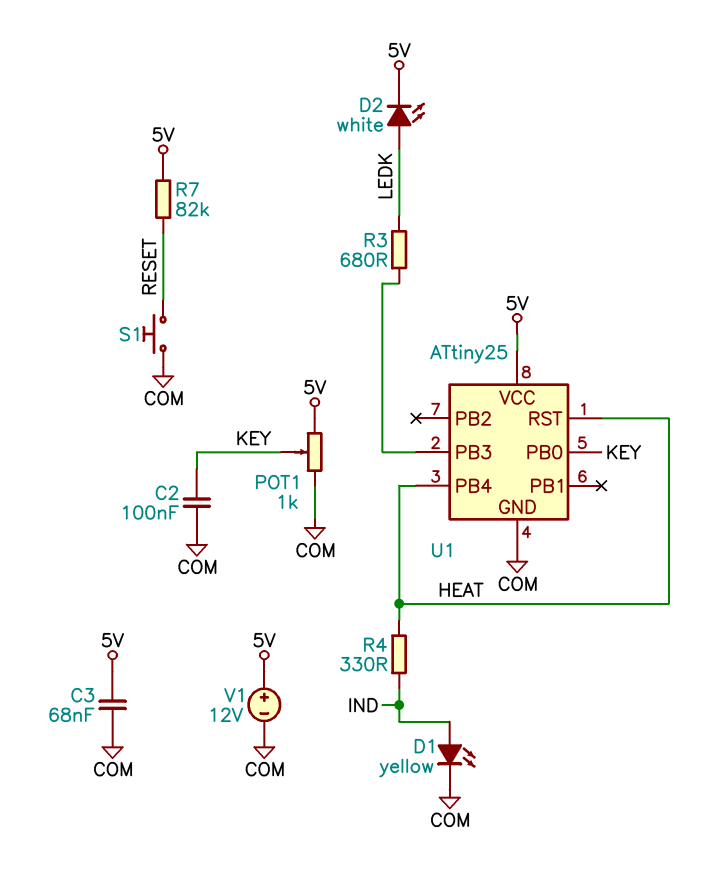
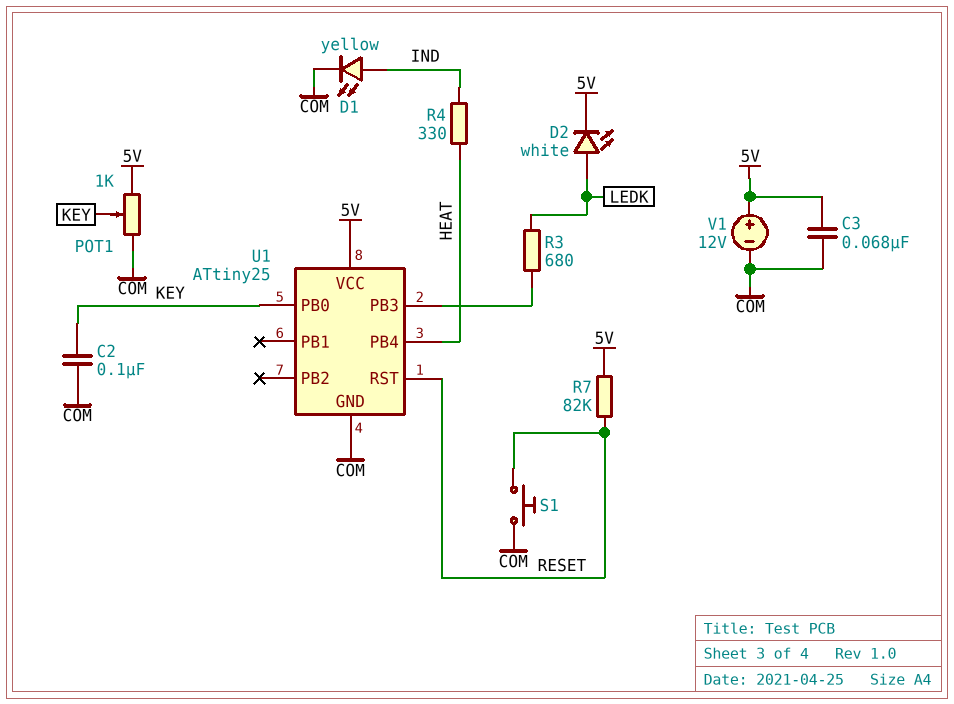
U1 pin RST: HEAT -> RESET

